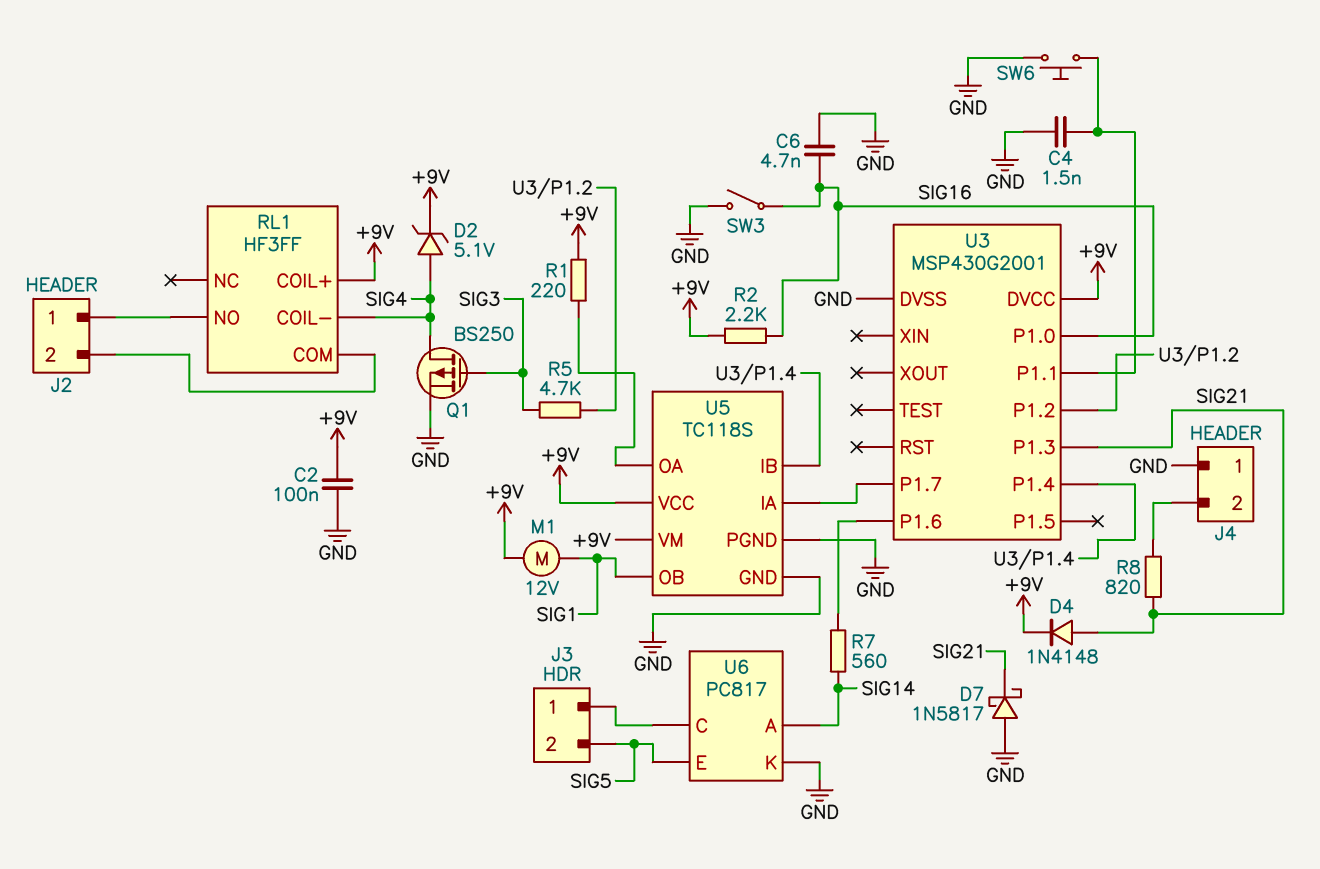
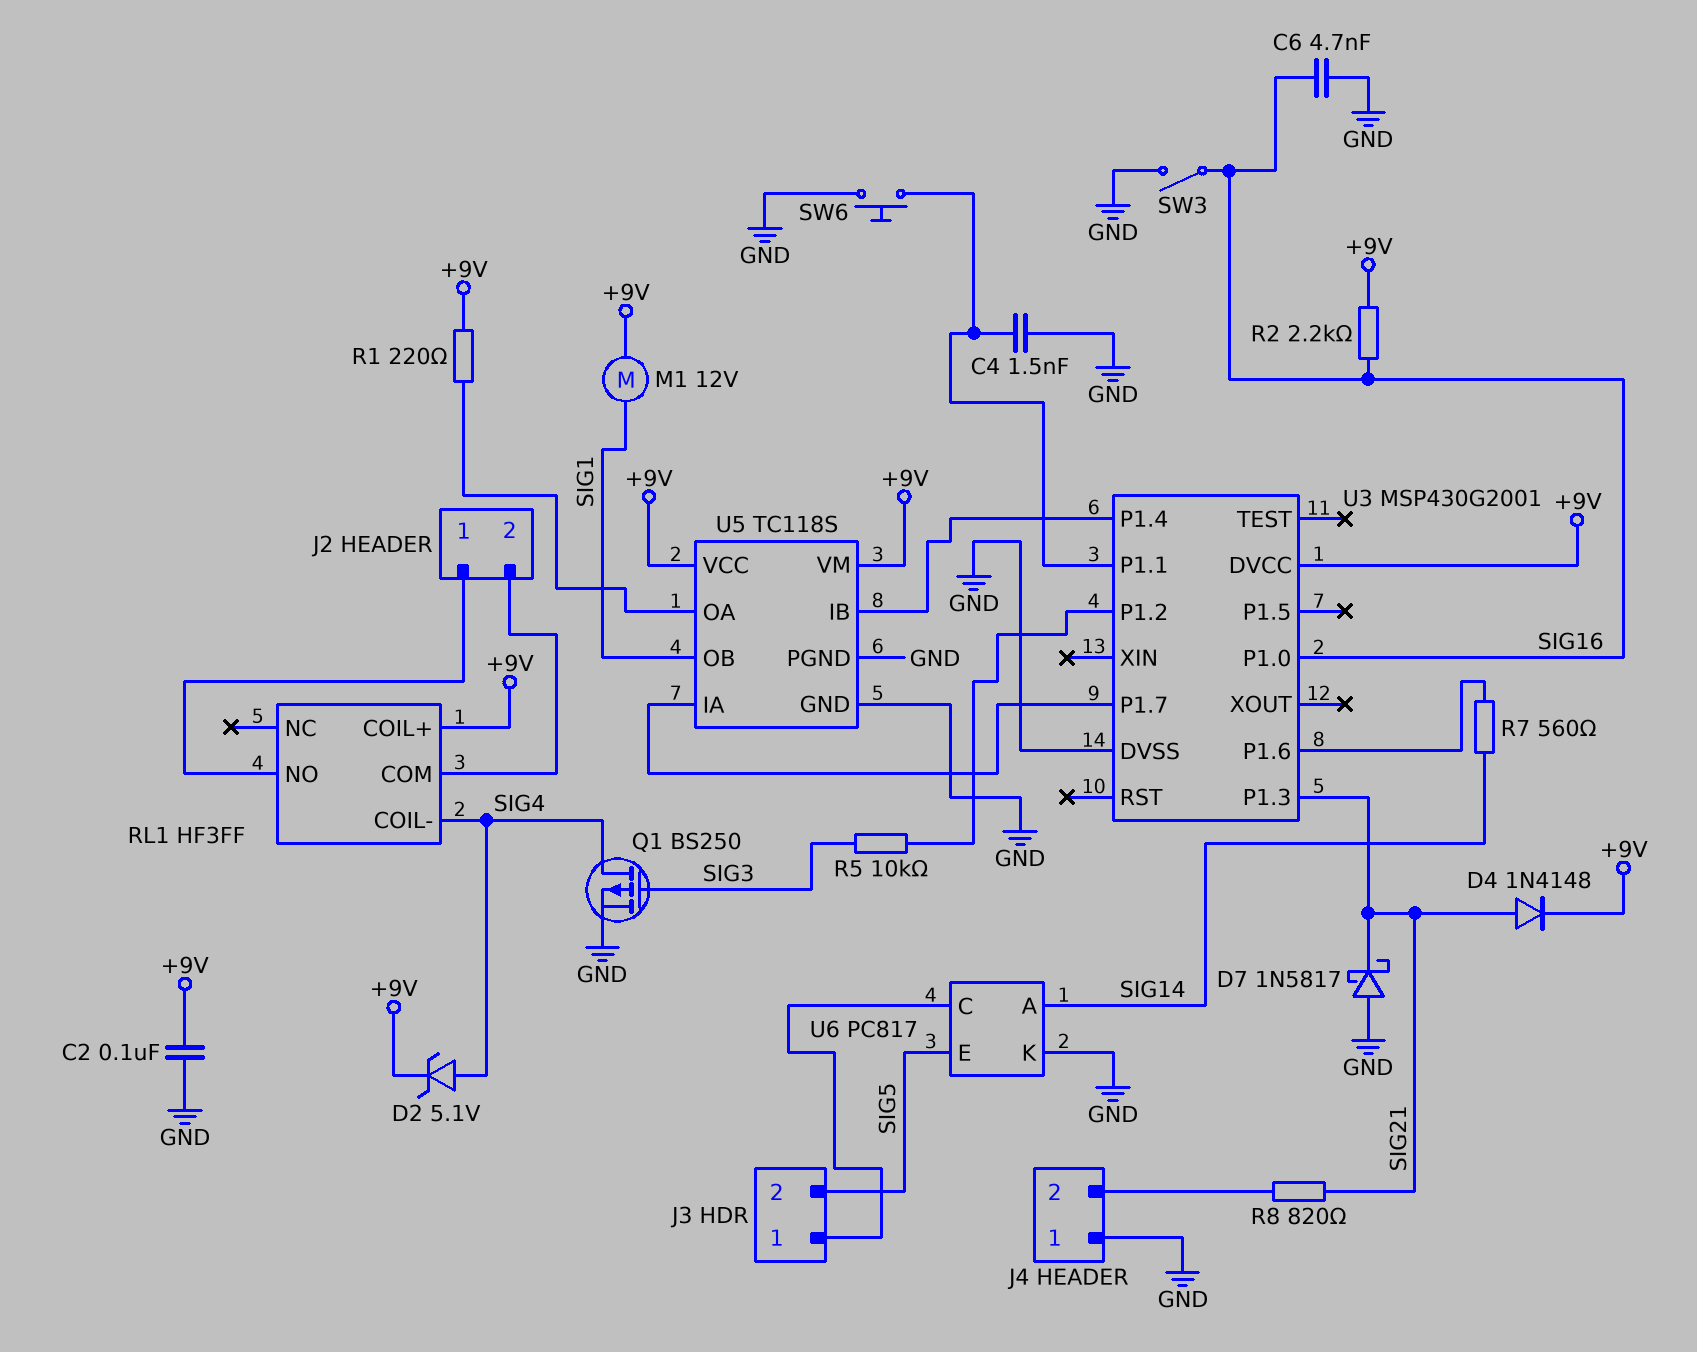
R5: 4.7k (SIG3, U3/P1.2) -> 10k (SIG3, U3/P1.2)

